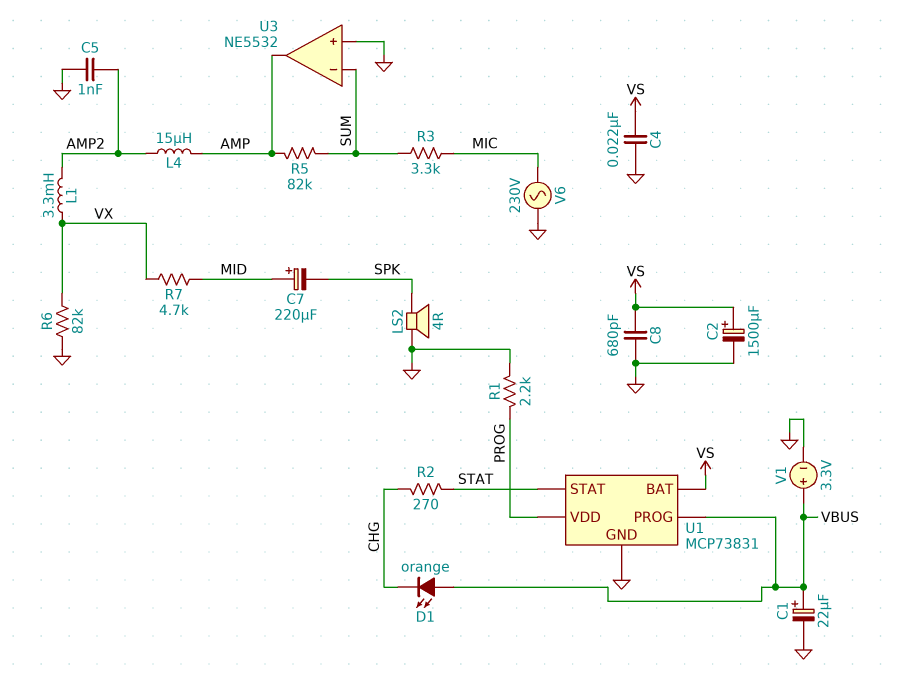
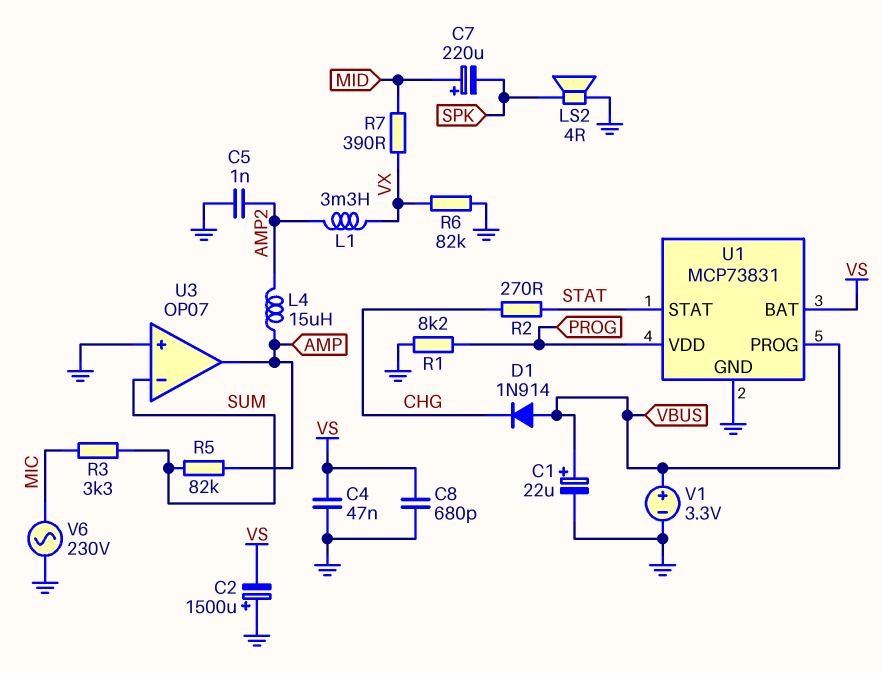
C2: 1500uF (plus VS, minus GND) -> 1500uF (plus GND, minus VS)
C4: 22nF (GND, VS) -> 47nF (GND, VS)
D1: LED orange (A VBUS, K CHG) -> diode 1N914 (A VBUS, K CHG)
R1: 2.2k (GND, PROG) -> 8.2k (GND, PROG)
R7: 4.7k (MID, VX) -> 390 (MID, VX)
U3: NE5532 -> OP07

